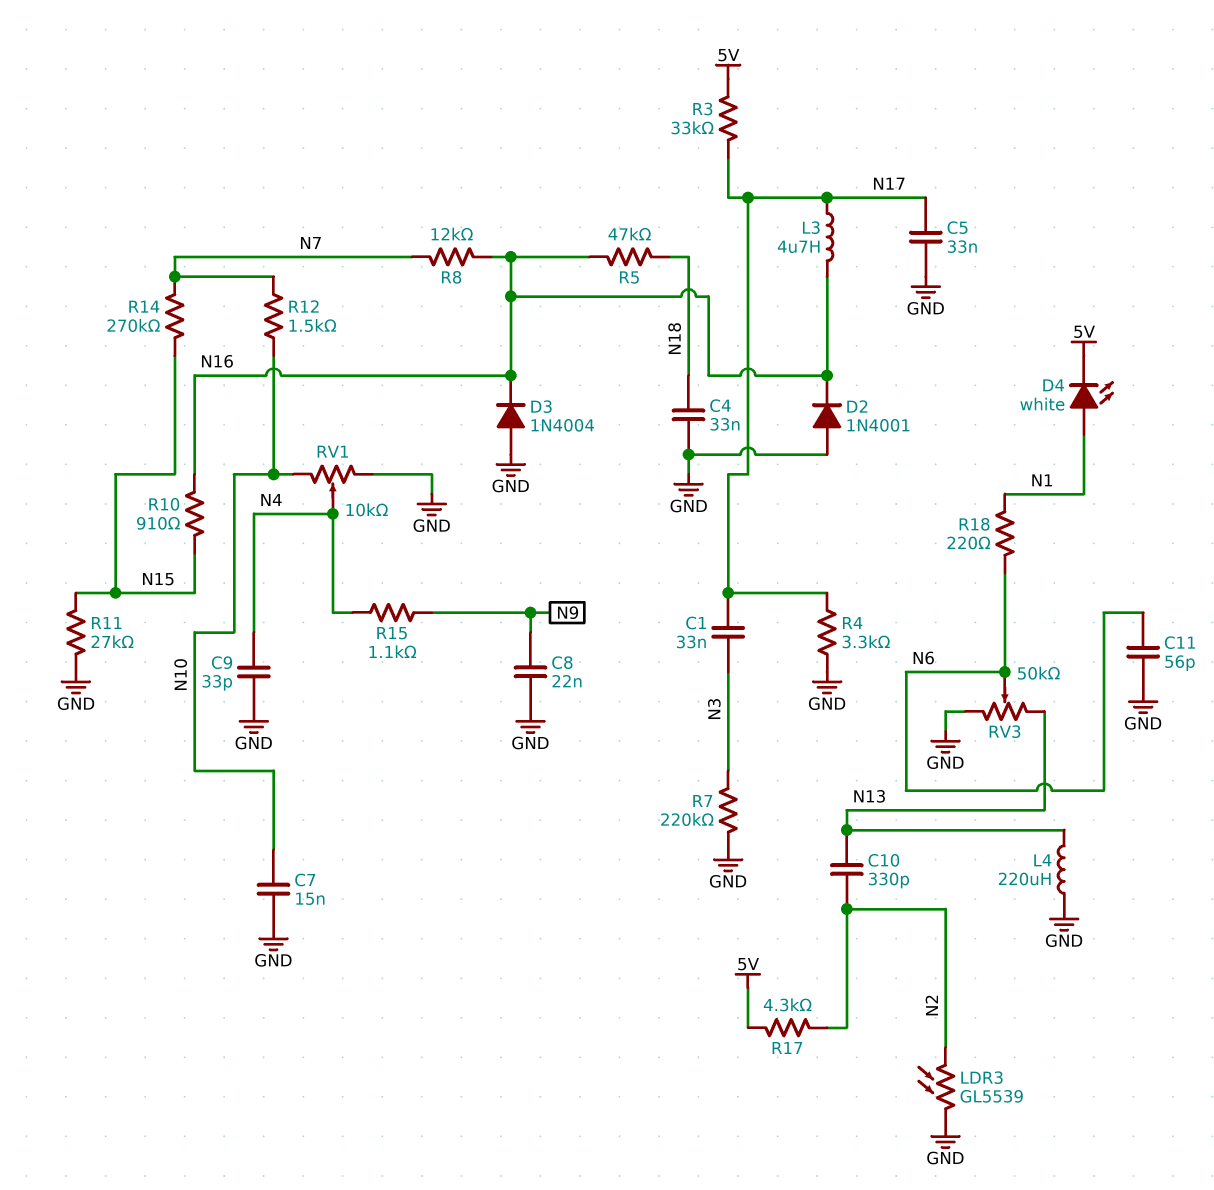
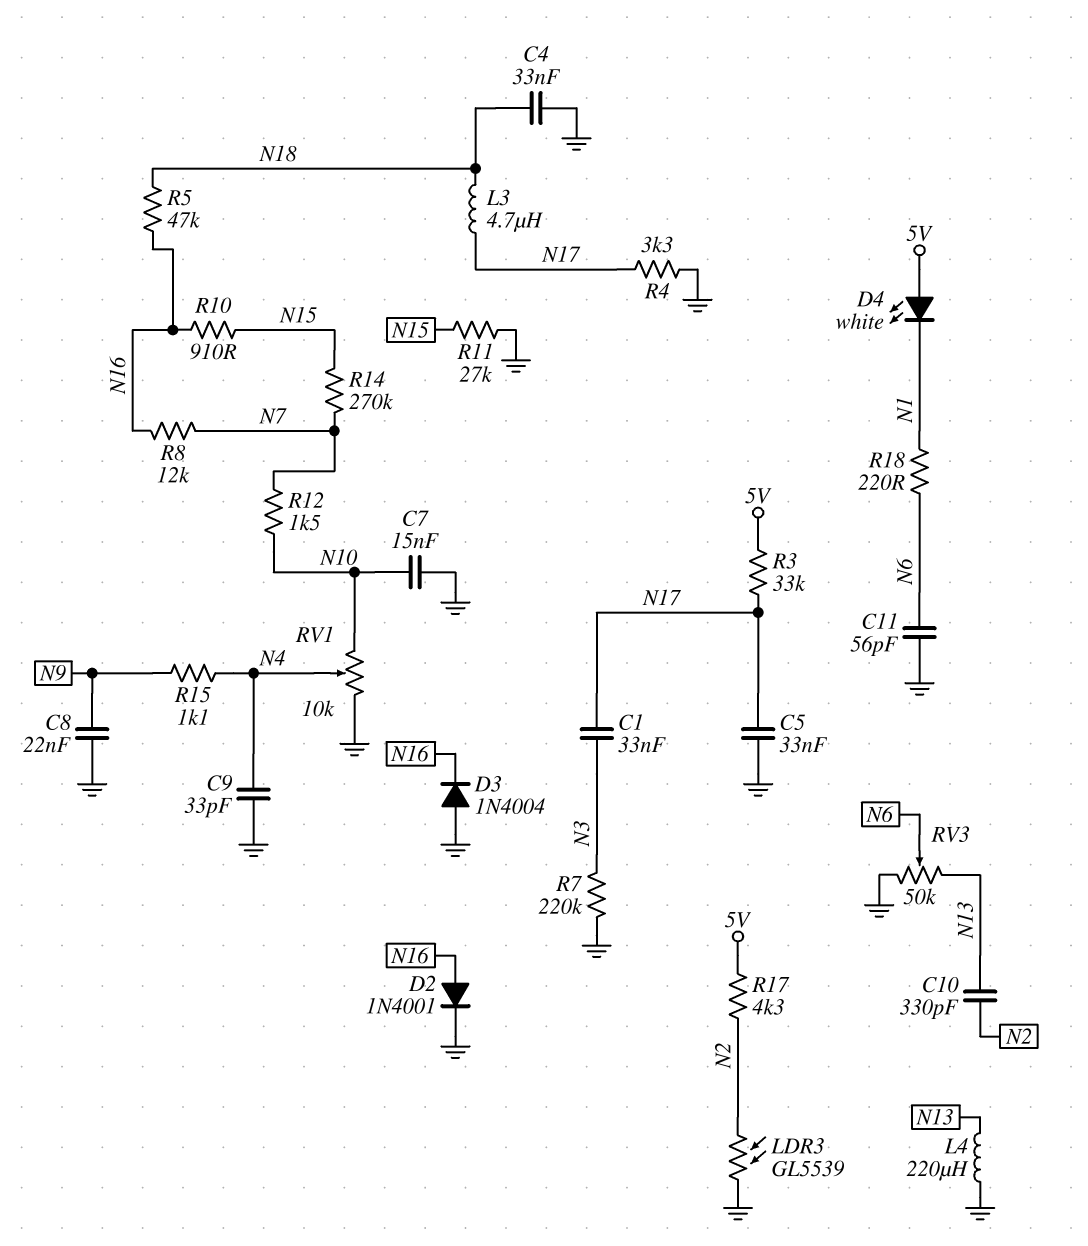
D2: diode 1N4001 (A GND, K N16) -> diode 1N4001 (A N16, K GND)
D4: LED white (A N1, K 5V) -> LED white (A 5V, K N1)
L3: 4.7uH (N16, N17) -> 4.7uH (N17, N18)

